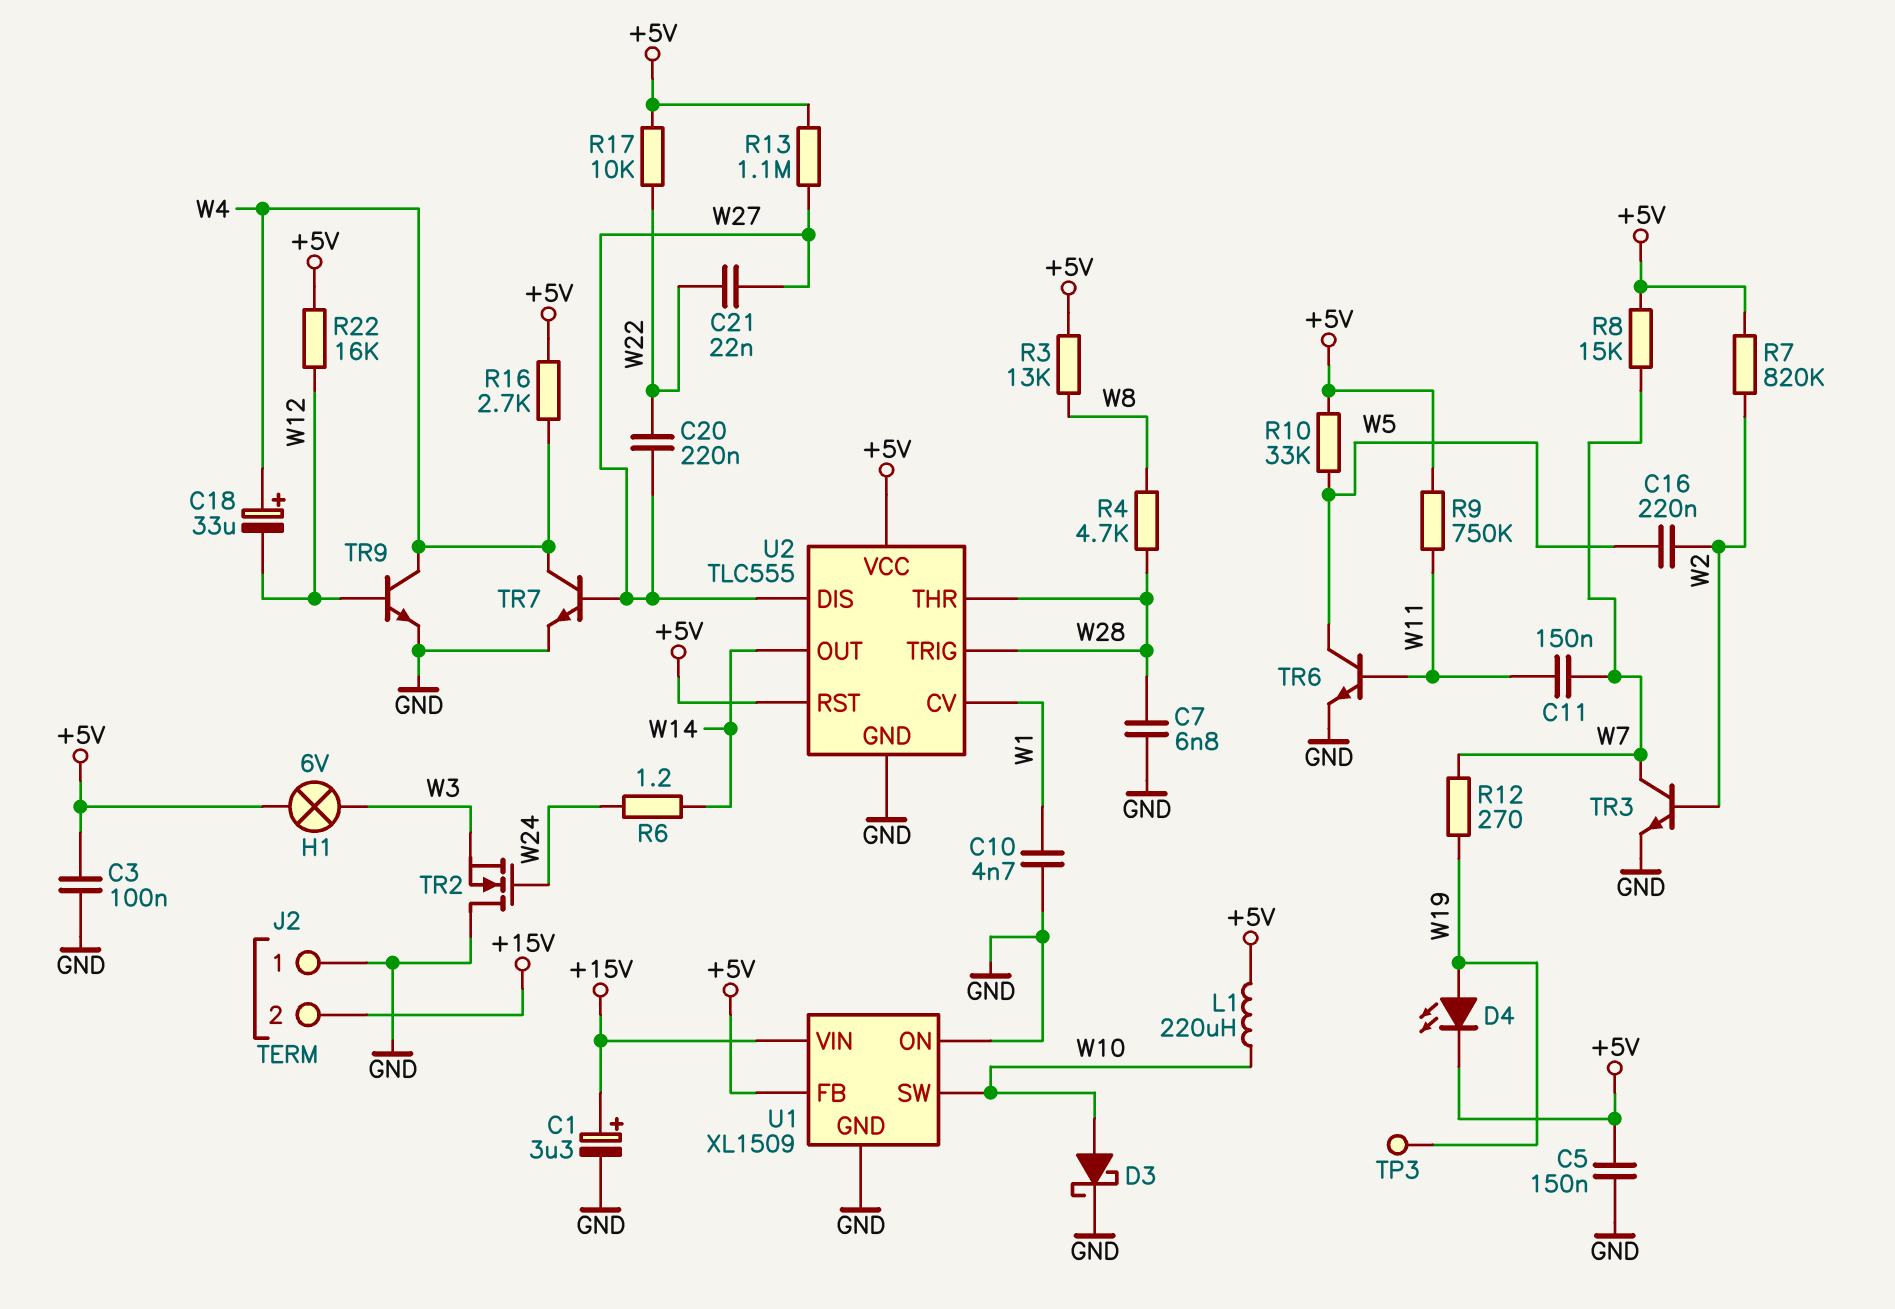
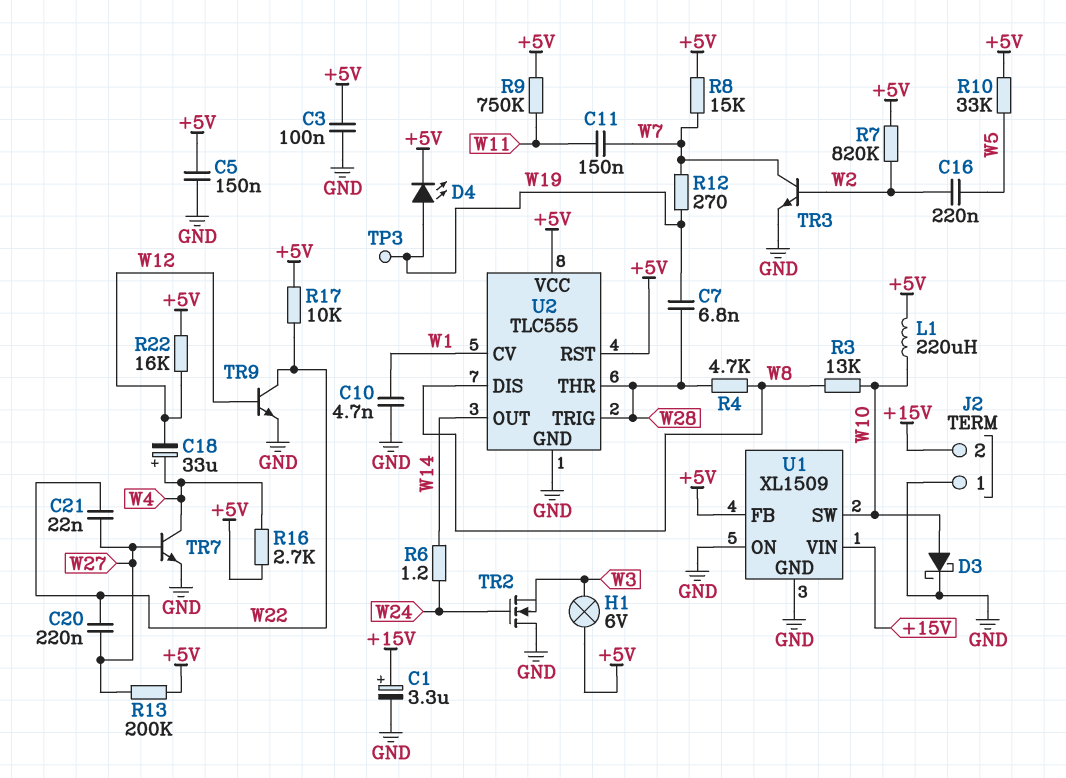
C7: 6.8nF (GND, W28) -> 6.8nF (W19, W28)
R3: 13k (+5V, W8) -> 13k (W8, W10)
R13: 1.1M (+5V, W27) -> 200k (+5V, W27)
TR6: NPN (B W11, C W5, E GND) -> none
TR9: NPN (B W12, C W4, E GND) -> NPN (B W12, C W22, E GND)
U2 pin DIS: W27 -> W8

